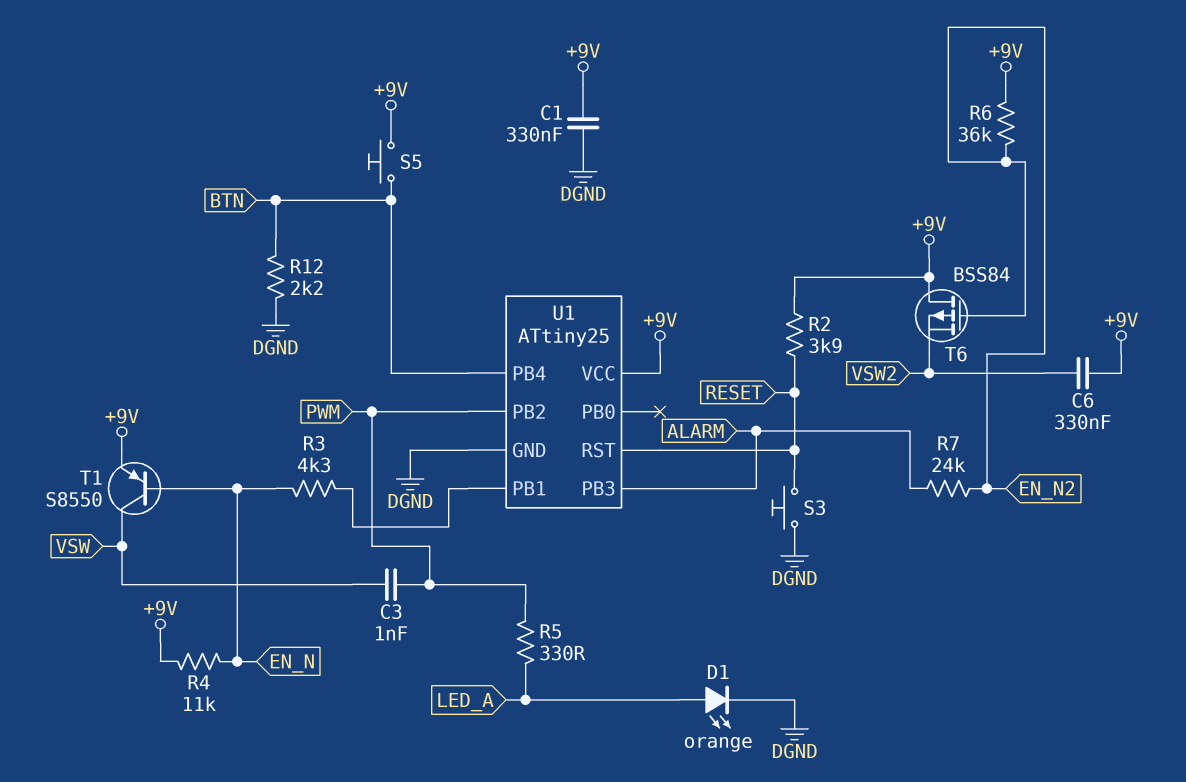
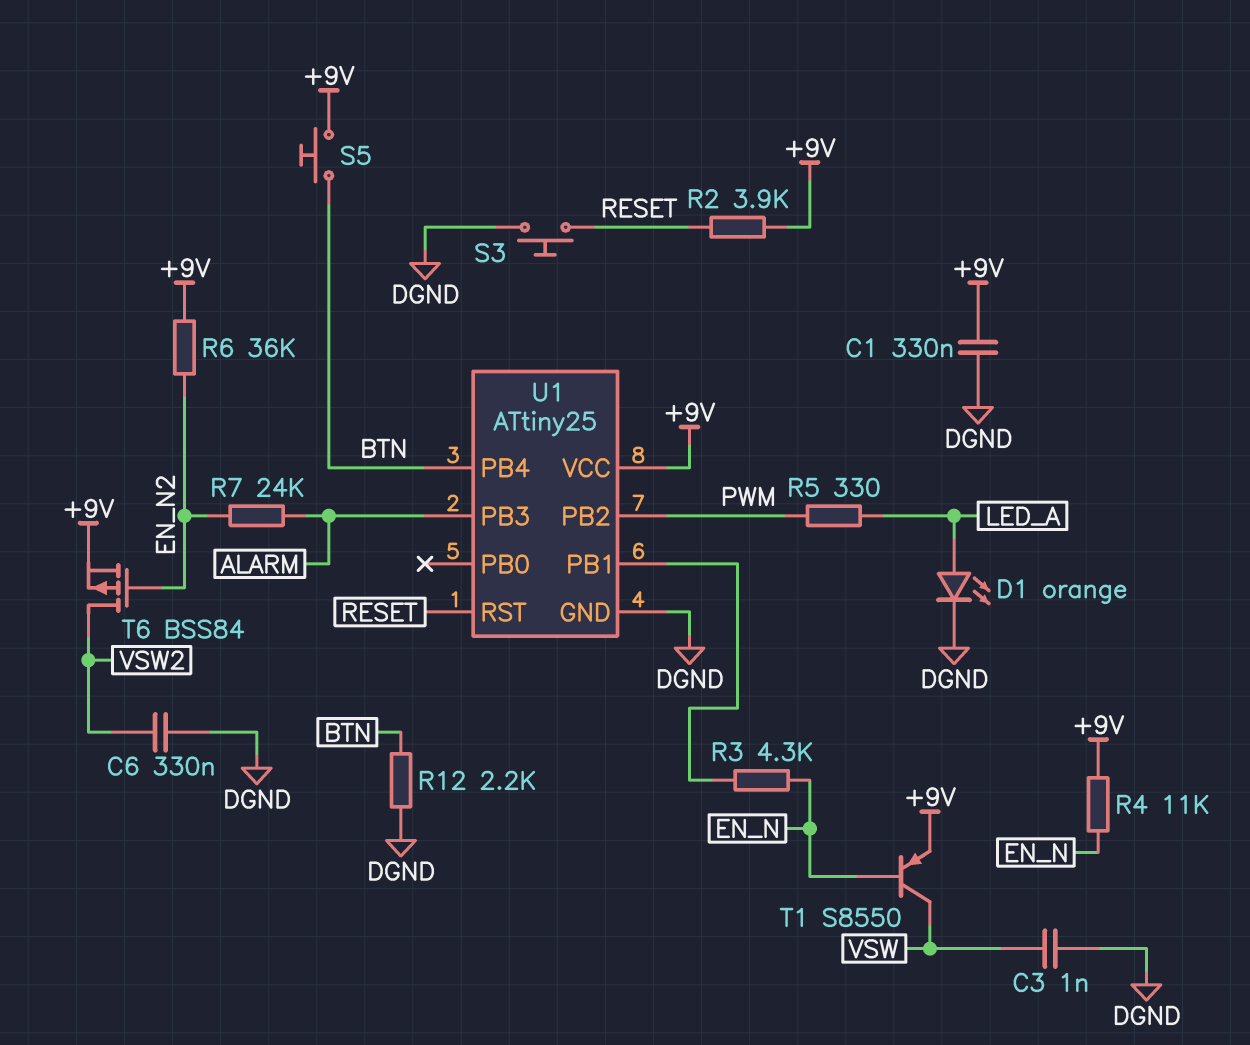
C3: 1nF (PWM, VSW) -> 1nF (DGND, VSW)
C6: 330nF (+9V, VSW2) -> 330nF (DGND, VSW2)
T6: PMOS BSS84 (G EN_N2, D +9V, S VSW2) -> PMOS BSS84 (G EN_N2, D VSW2, S +9V)

